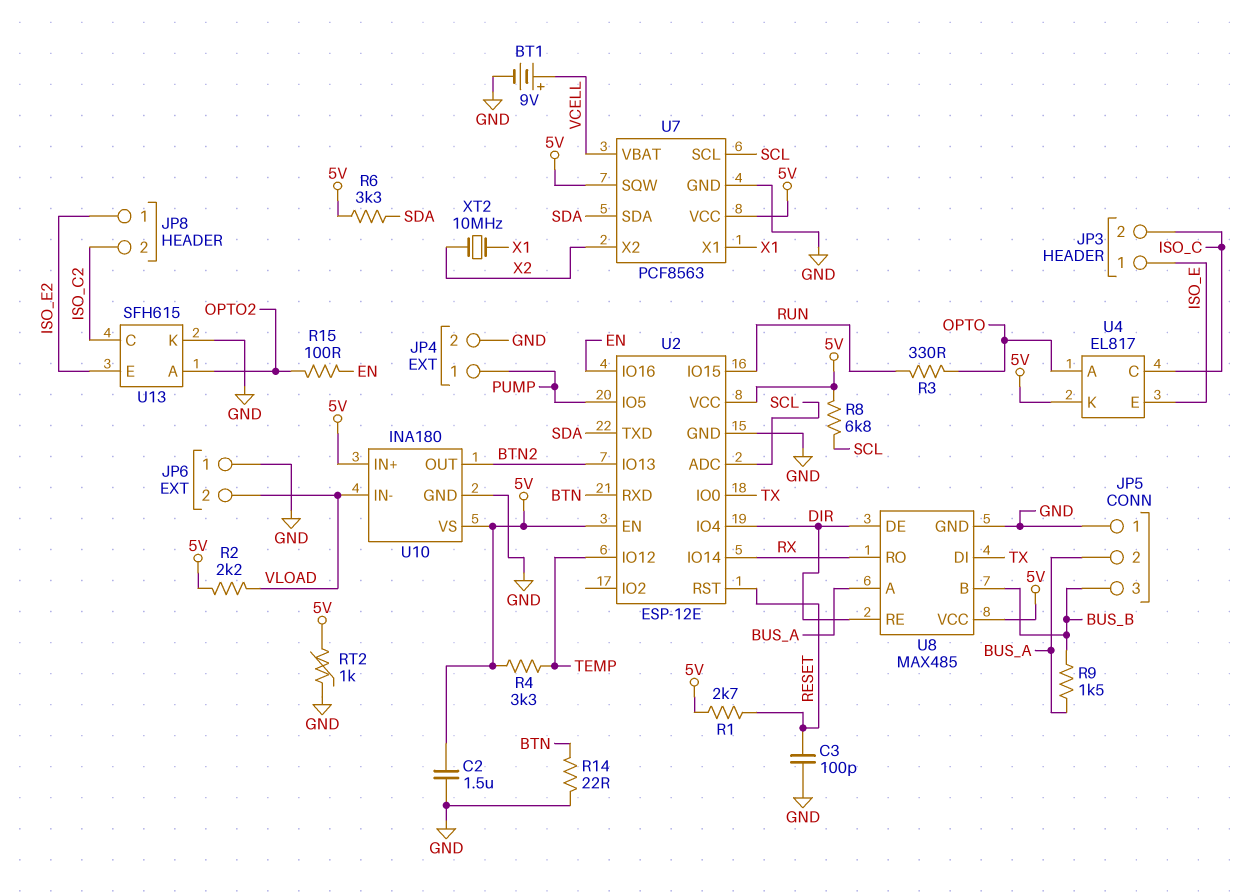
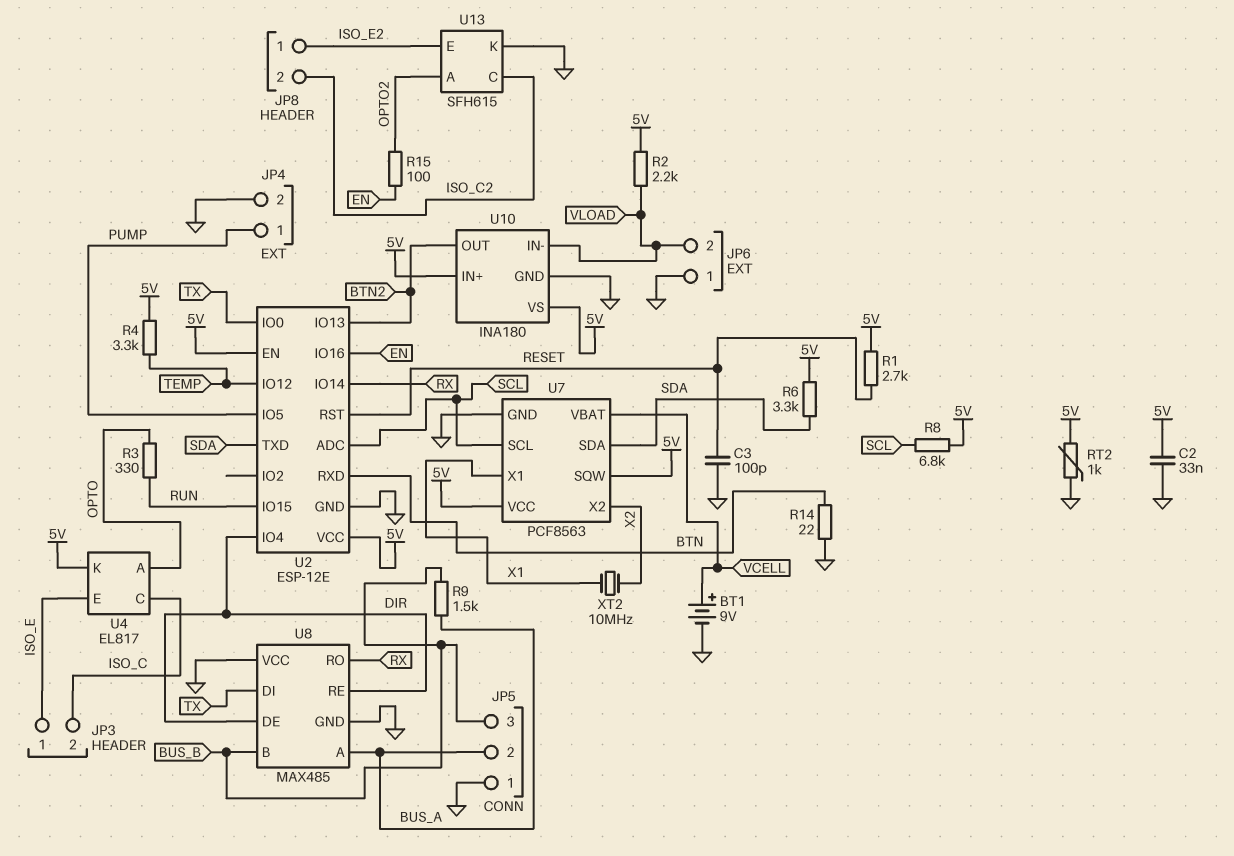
C2: 1.5uF (5V, GND) -> 33nF (5V, GND)
U8 pin VCC: 5V -> GND

